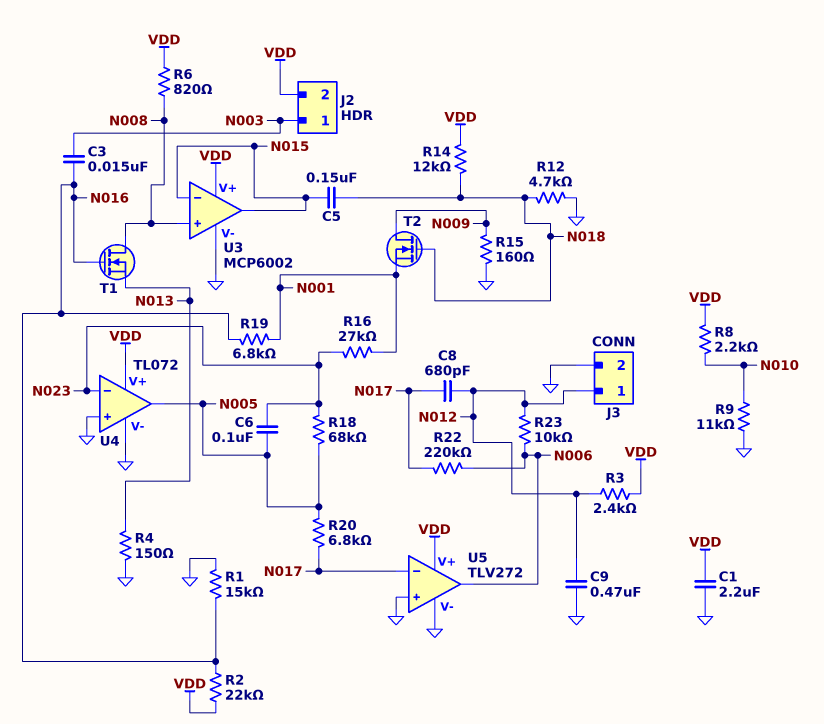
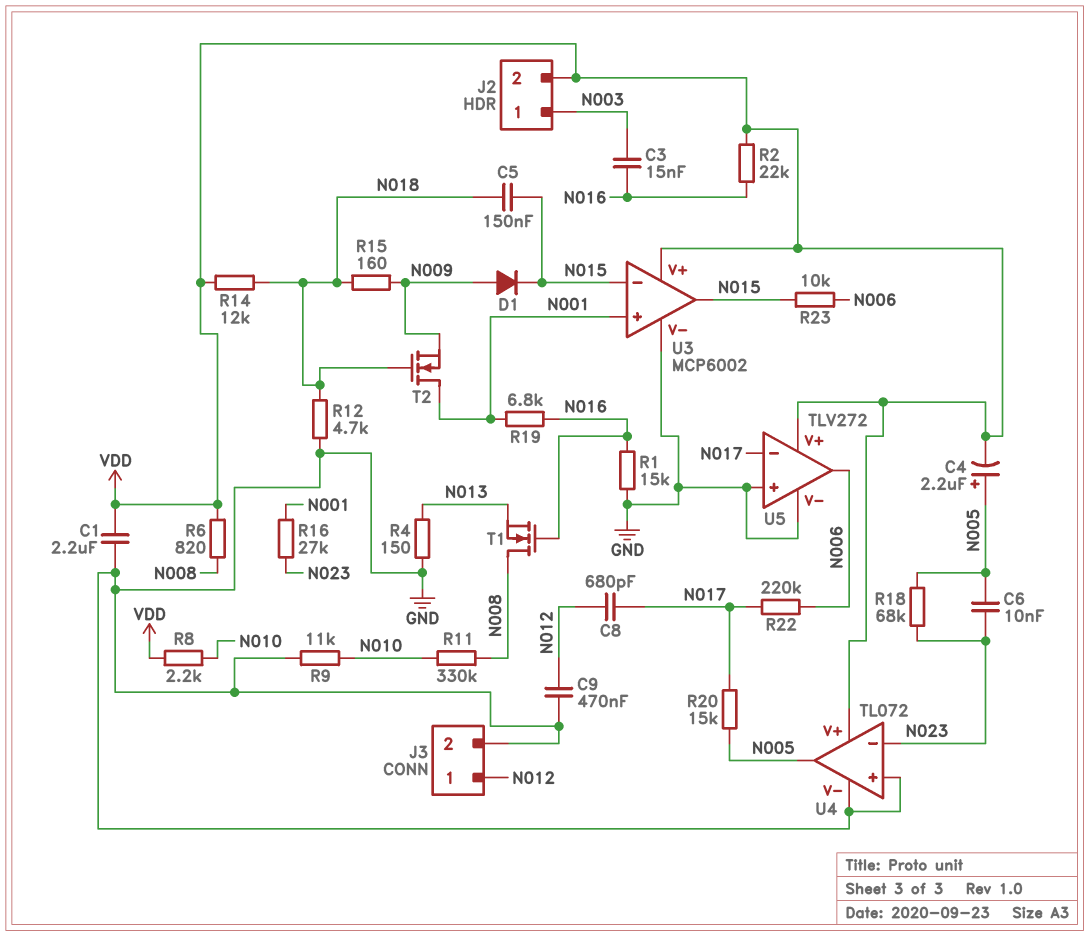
C4: none -> 2.2uF (plus N005, minus VDD)
C6: 100nF (N005, N023) -> 10nF (N005, N023)
D1: none -> diode (A N009, K N015)
R3: 2.4k (N012, VDD) -> none
R11: none -> 330k (N008, N010)
R15: 160 (GND, N009) -> 160 (N009, N018)
R20: 6.8k (N005, N017) -> 15k (N005, N017)
R23: 10k (N006, N012) -> 10k (N006, N015)
T2: NMOS (G N018, D N009, S N001) -> NMOS (G N018, D N001, S N009)
U3 pin in+: N008 -> N001

